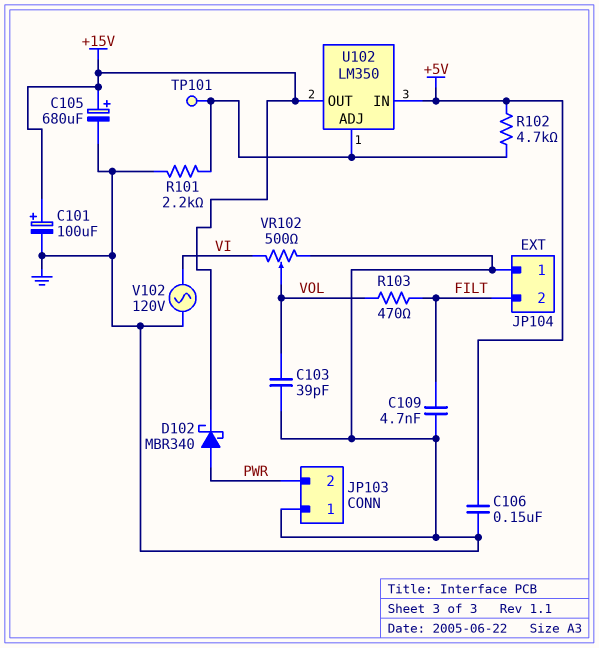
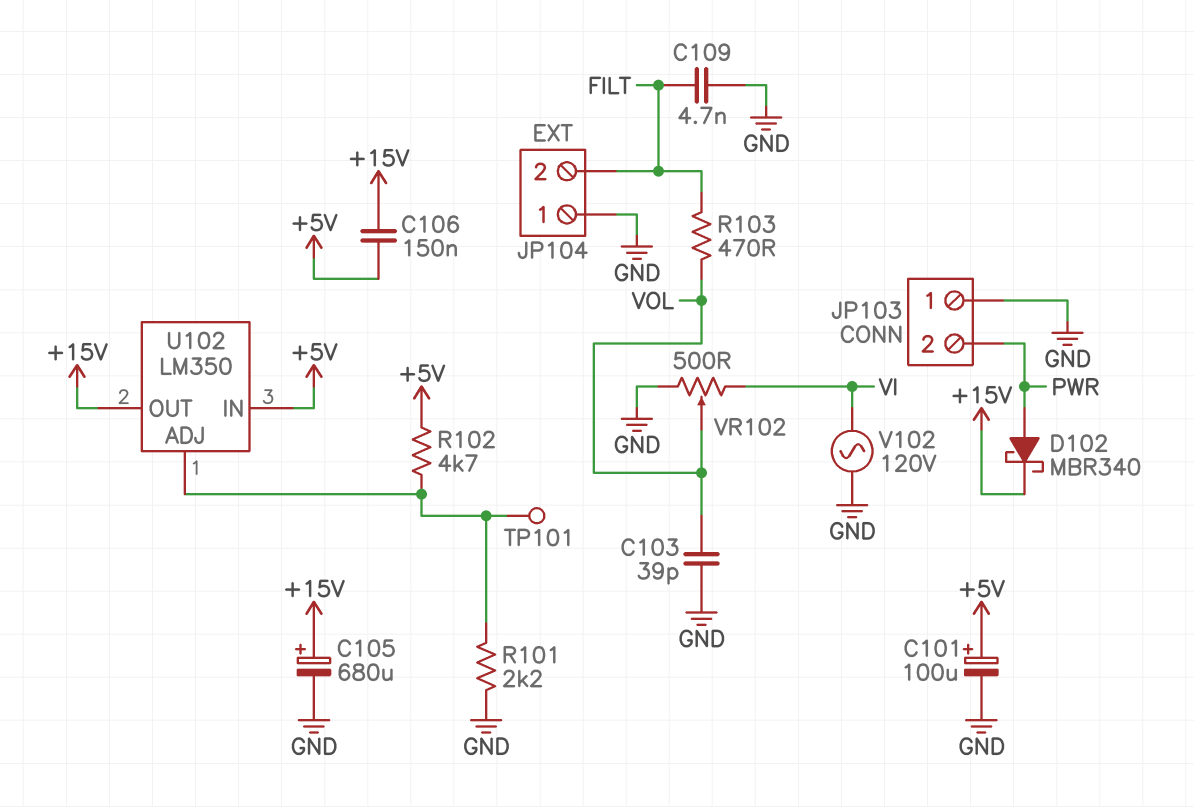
C101: 100uF (plus +15V, minus GND) -> 100uF (plus +5V, minus GND)
C106: 150nF (+5V, GND) -> 150nF (+5V, +15V)

